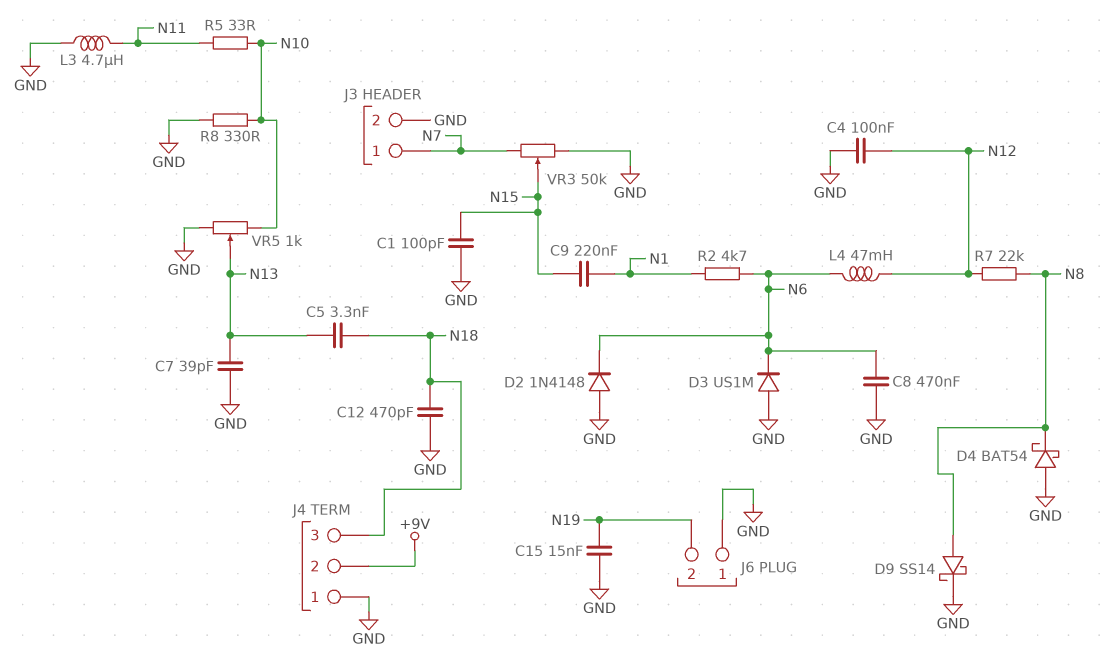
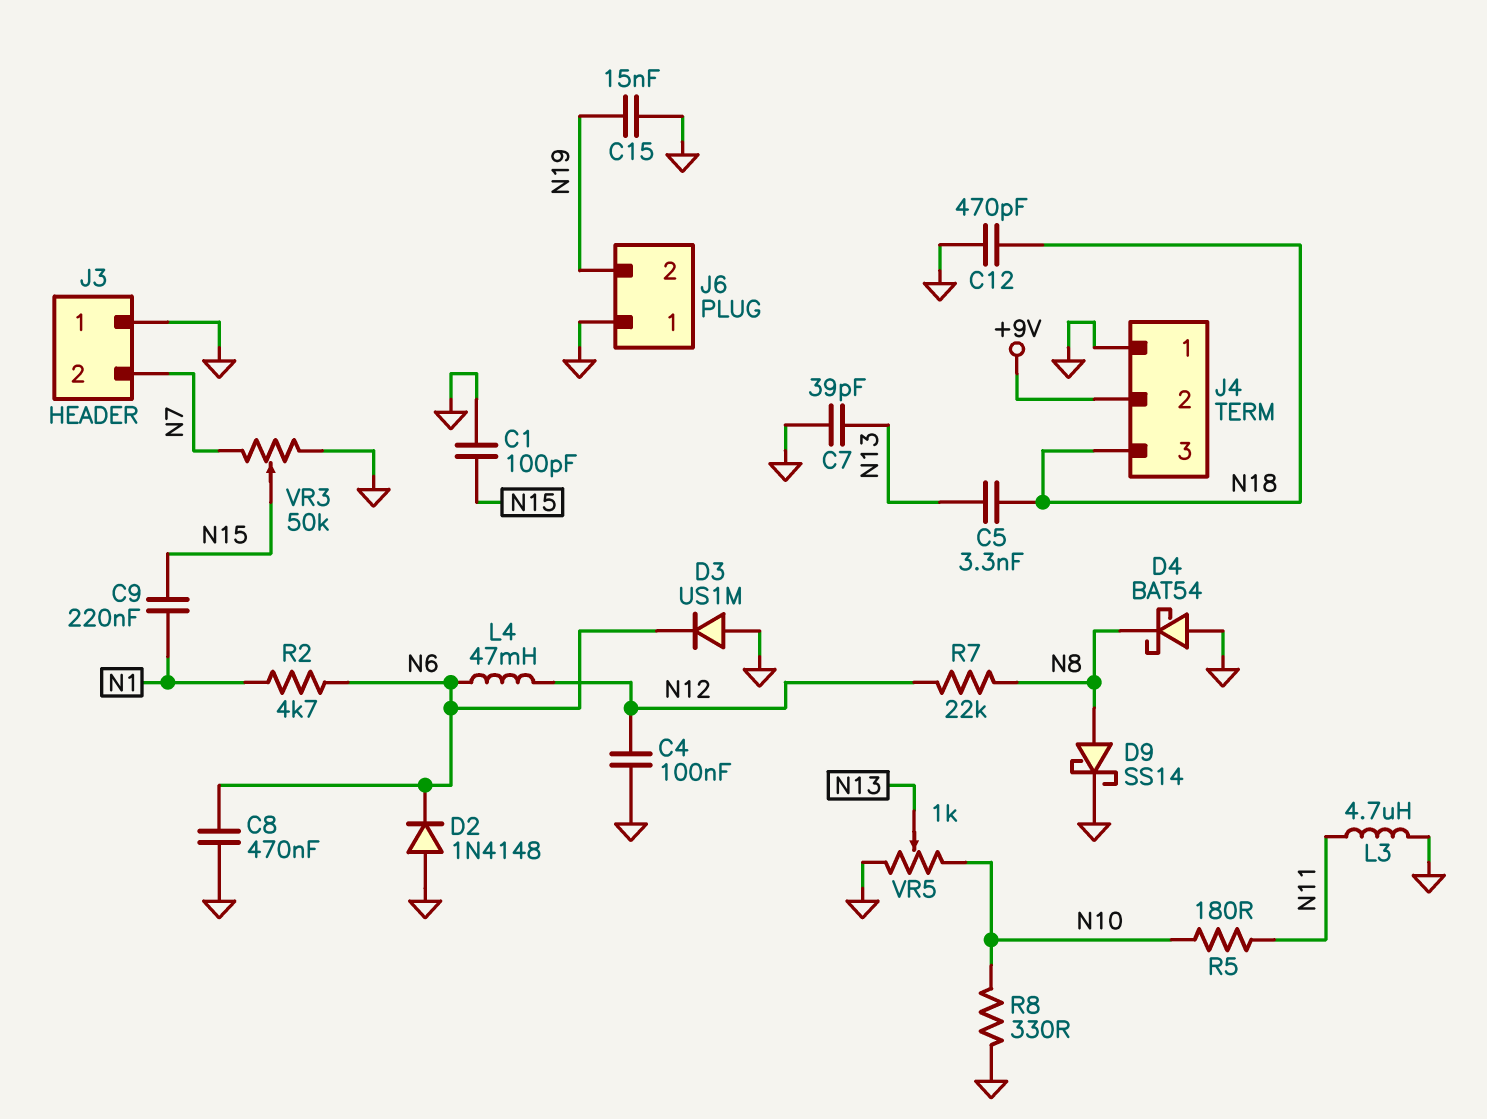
J3 pin 1: N7 -> GND
J3 pin 2: GND -> N7
R5: 33 (N10, N11) -> 180 (N10, N11)

